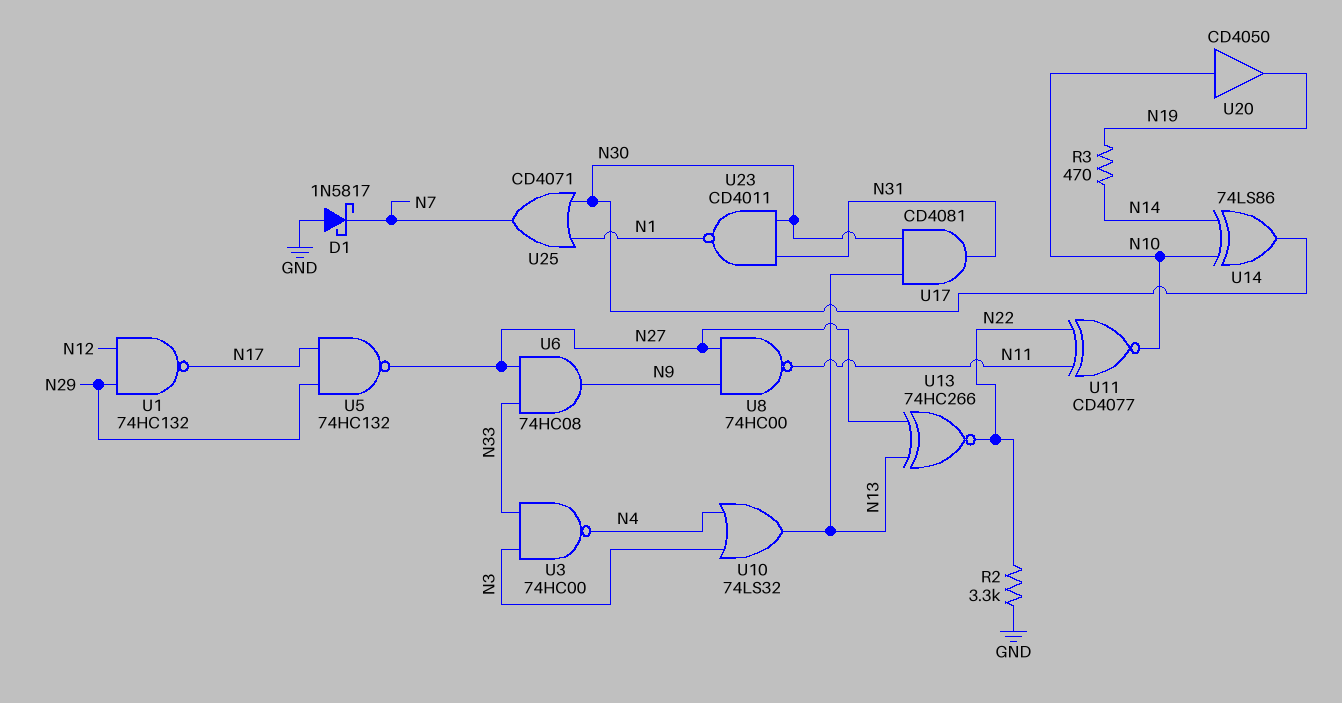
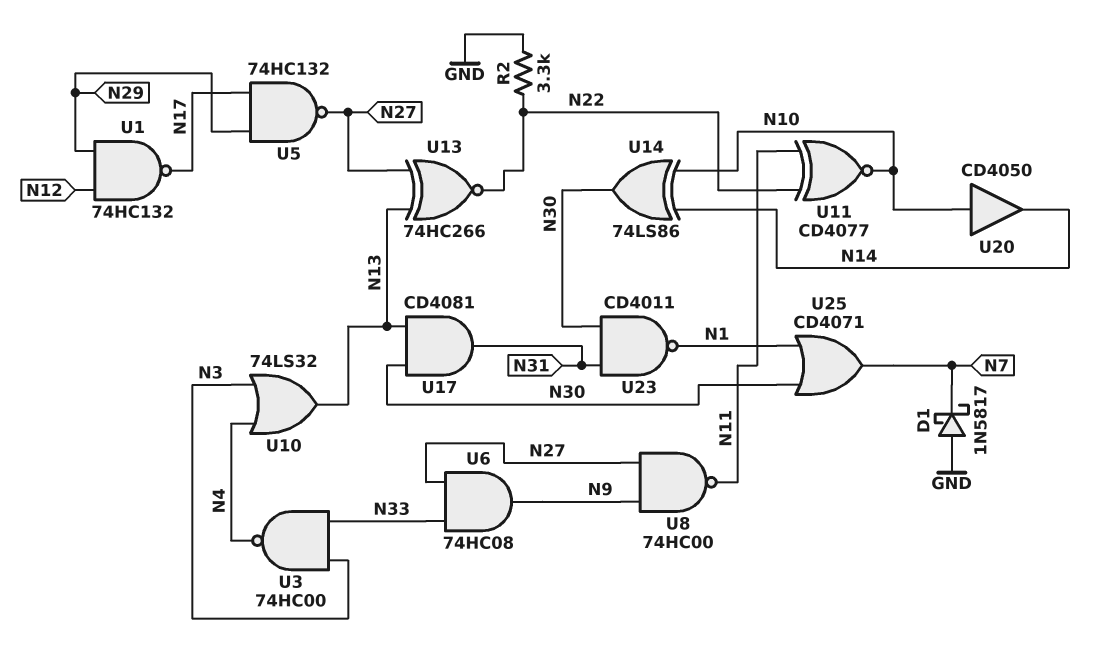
R3: 470 (N14, N19) -> none
U20: buffer CD4050 (in N10, out N19) -> buffer CD4050 (in N10, out N14)

